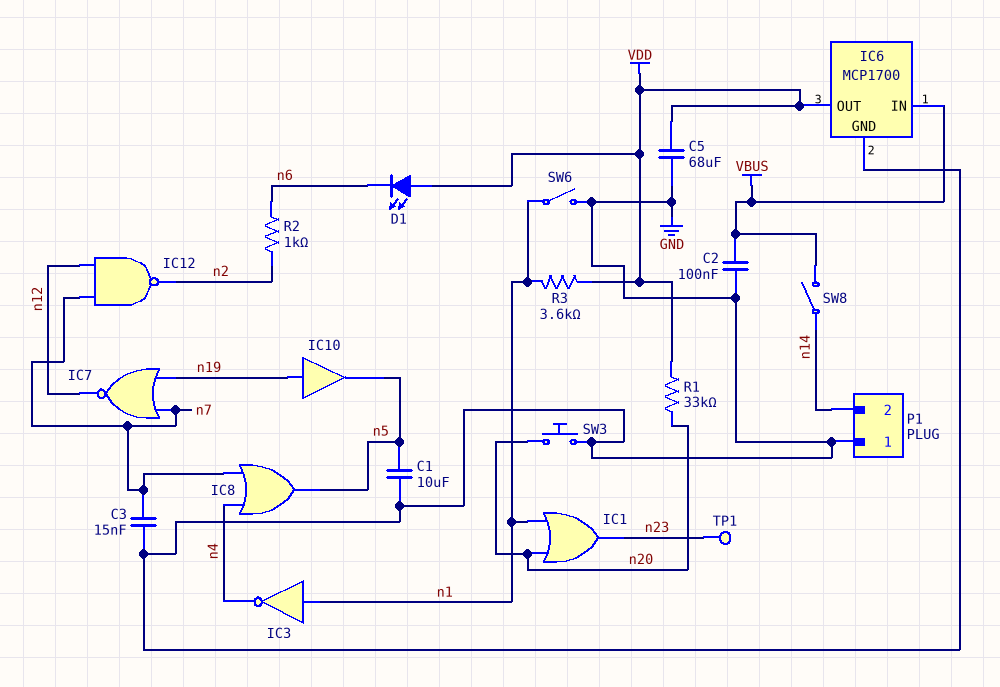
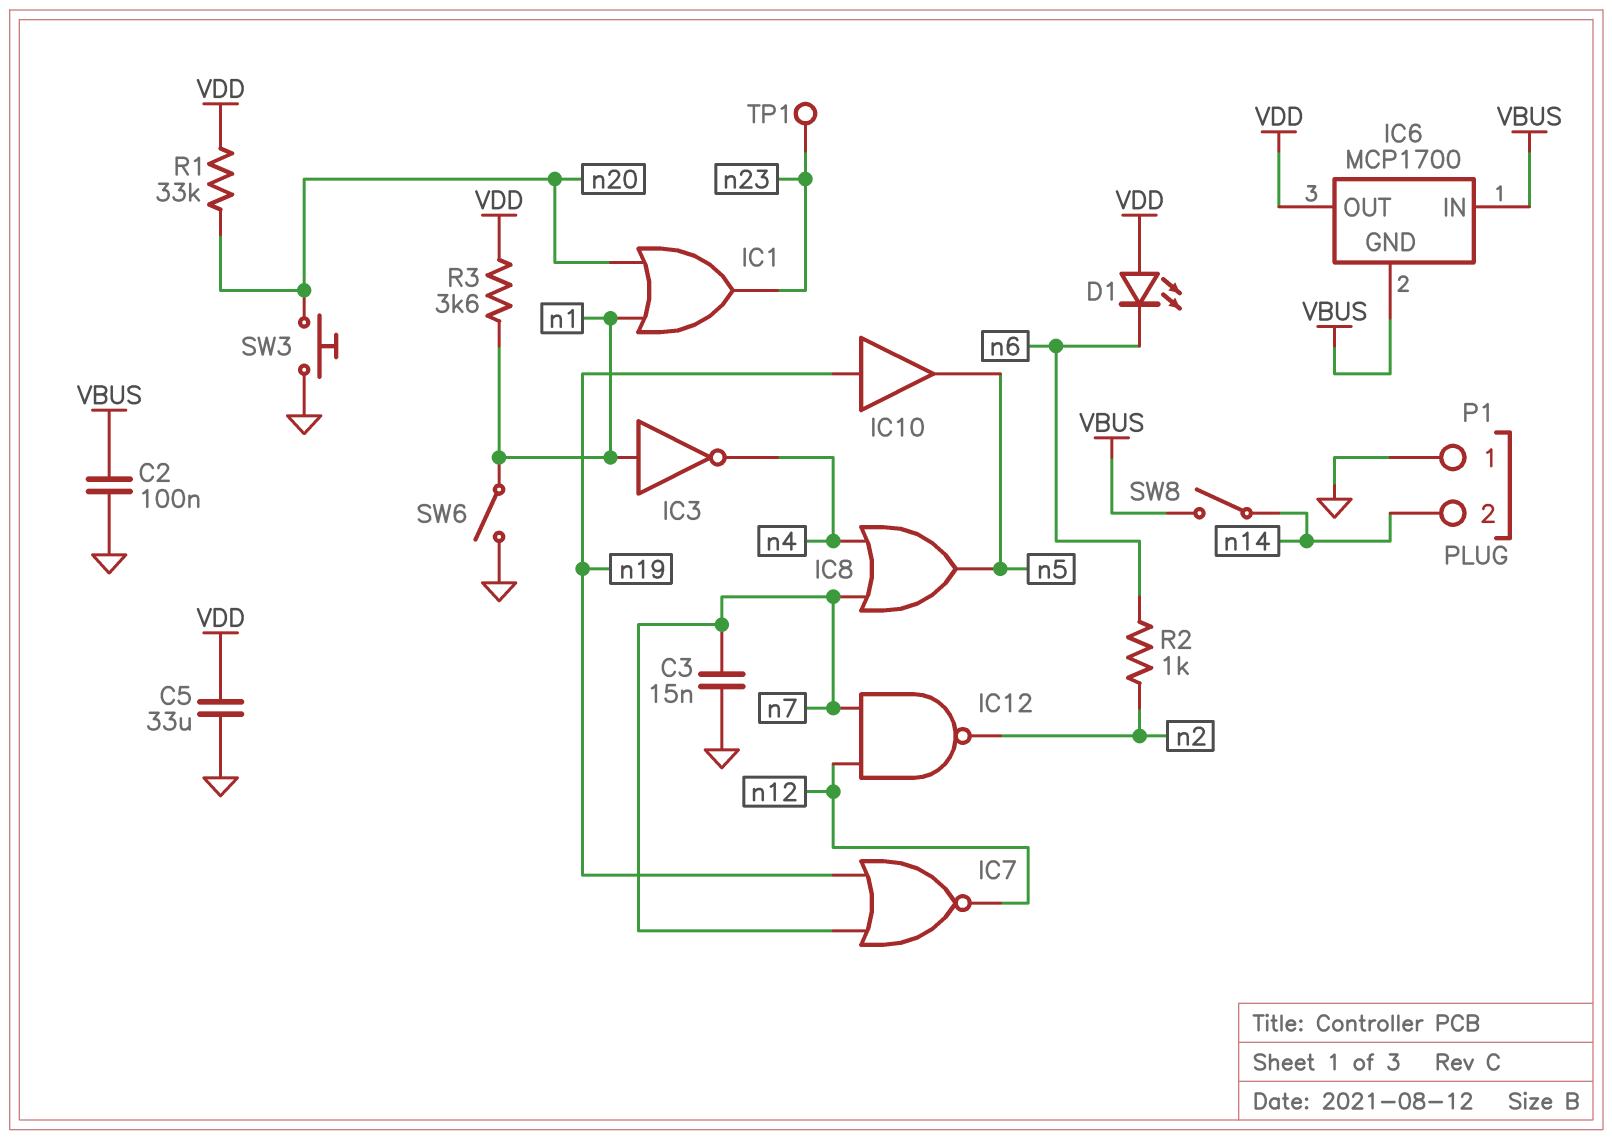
C1: 10uF (GND, n5) -> none
C5: 68uF (GND, VDD) -> 33uF (GND, VDD)
IC6 pin GND: GND -> VBUS

